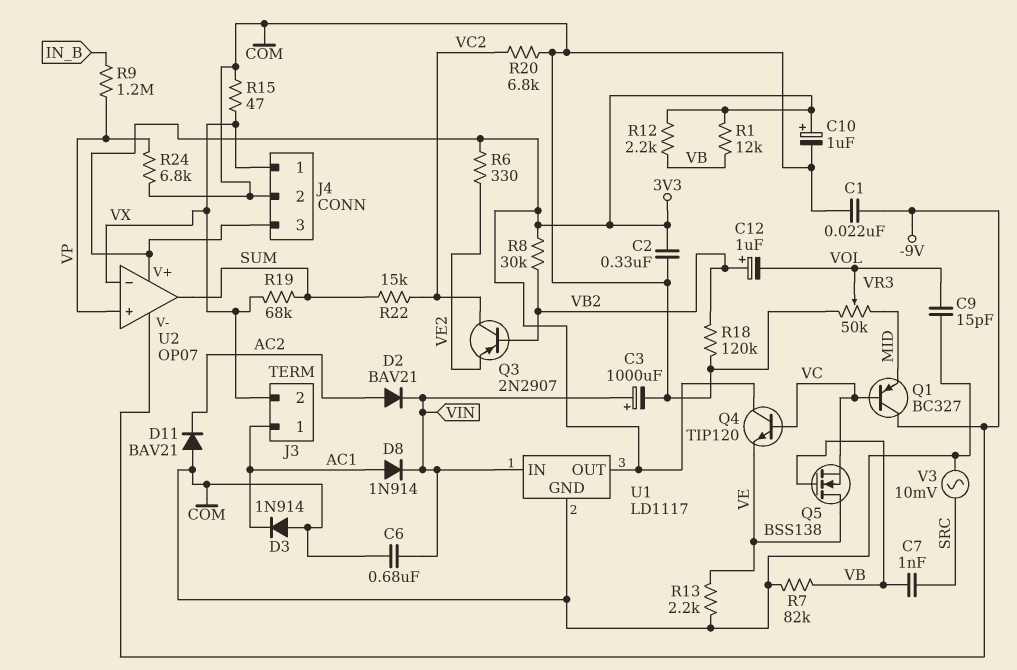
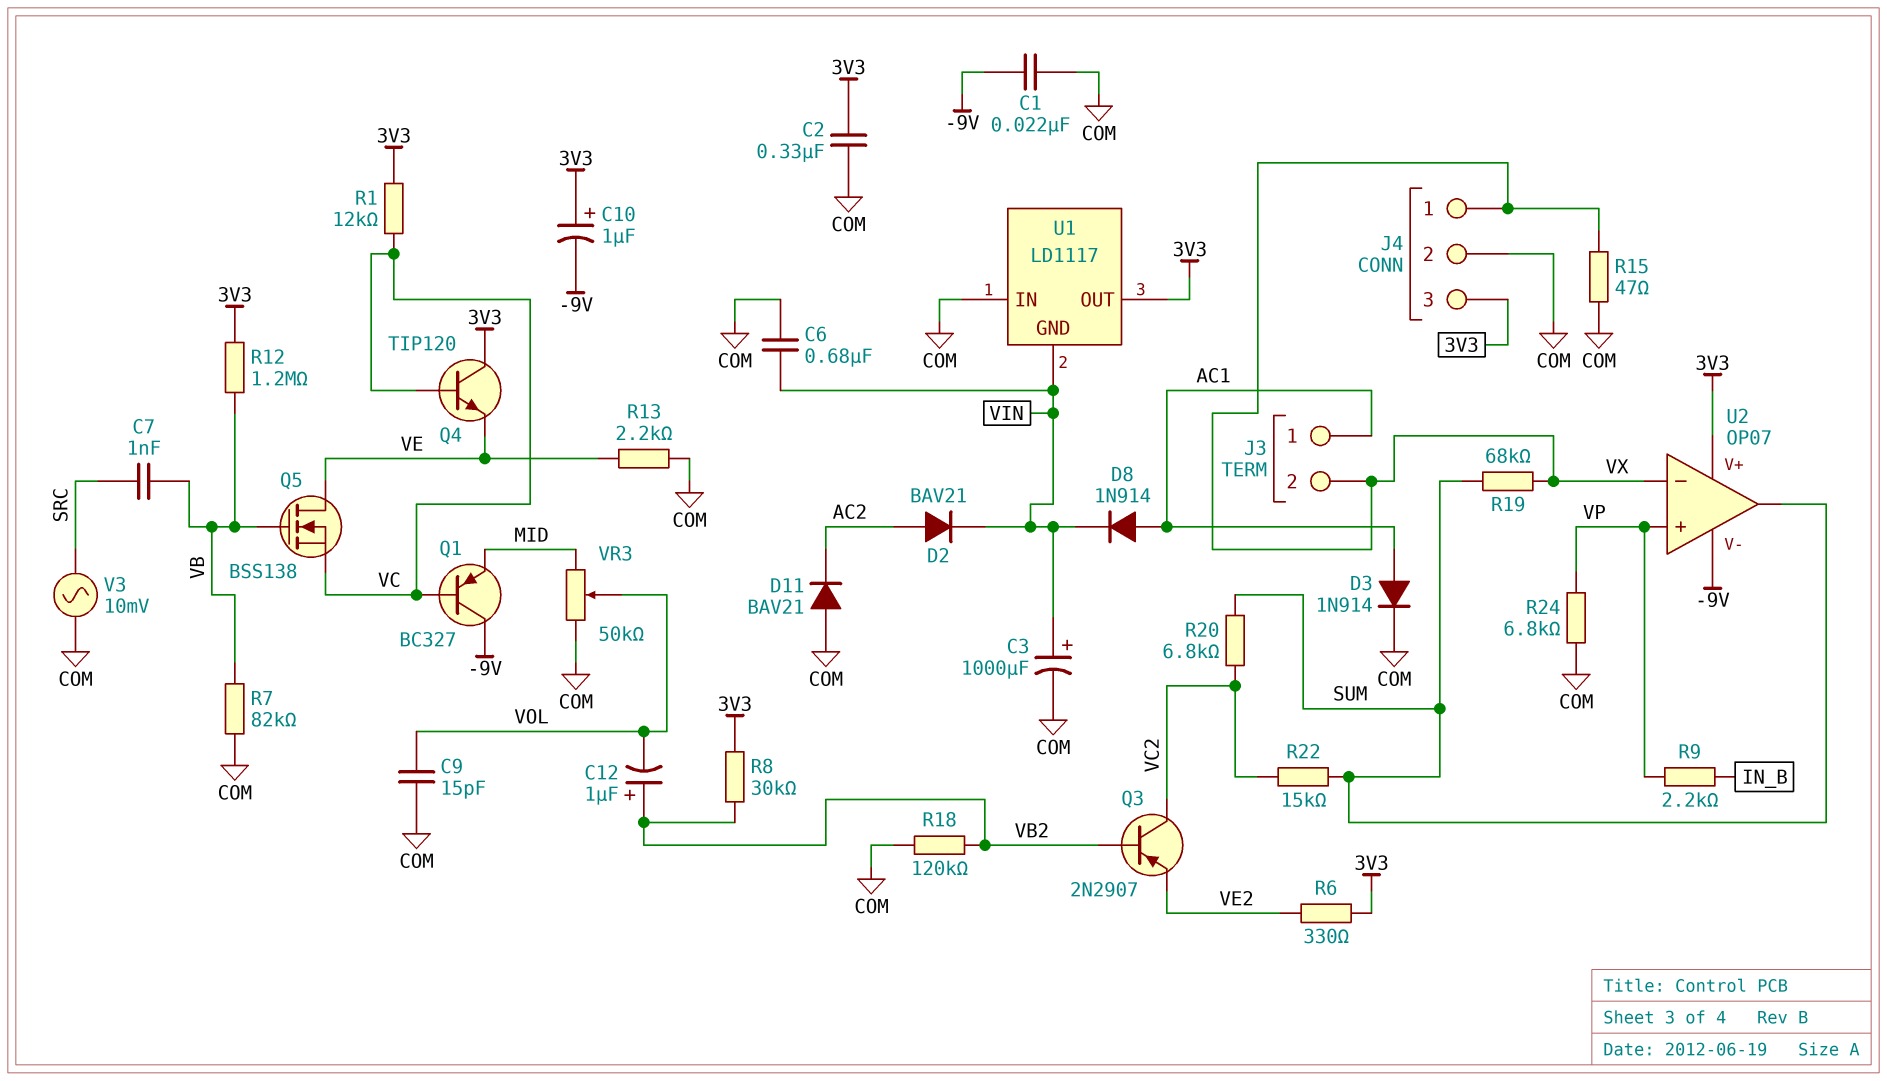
C10: 1uF (plus 3V3, minus COM) -> 1uF (plus 3V3, minus -9V)
D3: diode 1N914 (A COM, K AC1) -> diode 1N914 (A AC1, K COM)
R1: 12k (3V3, VB) -> 12k (3V3, VC)
R9: 1.2M (IN_B, VP) -> 2.2k (IN_B, VP)
R12: 2.2k (3V3, VB) -> 1.2M (3V3, VB)
R20: 6.8k (COM, VC2) -> 6.8k (SUM, VC2)
U1 pin GND: COM -> VIN
U1 pin IN: VIN -> COM

